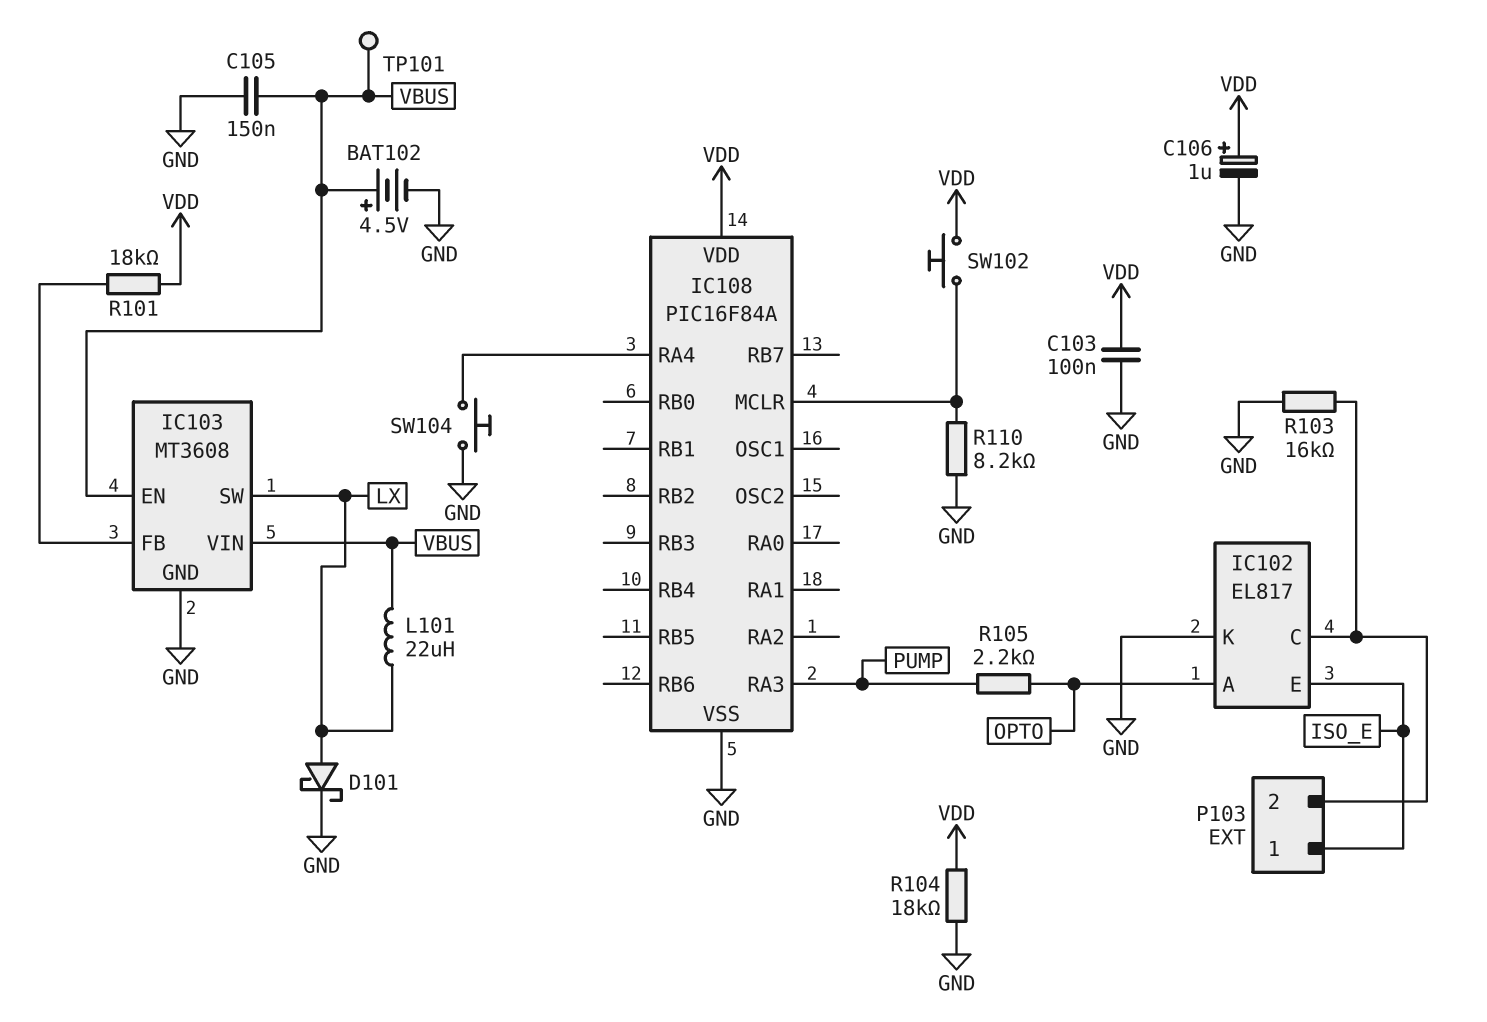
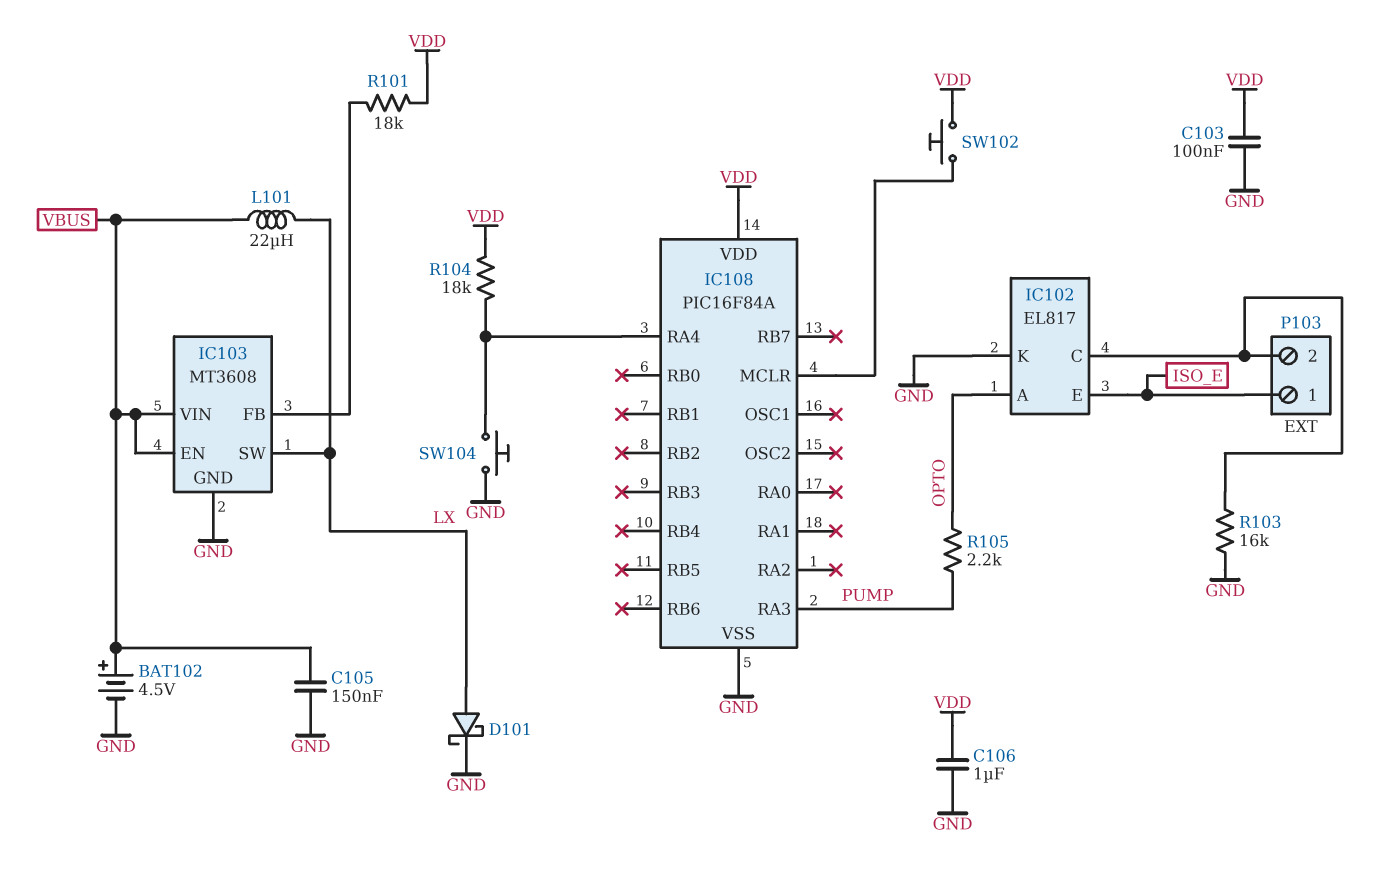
C106: 1uF (plus VDD, minus GND) -> 1uF (GND, VDD)
R104: 18k (GND, VDD) -> 18k (IC108/RA4, VDD)
R110: 8.2k (GND, IC108/MCLR) -> none
TP101: test point (VBUS) -> none

